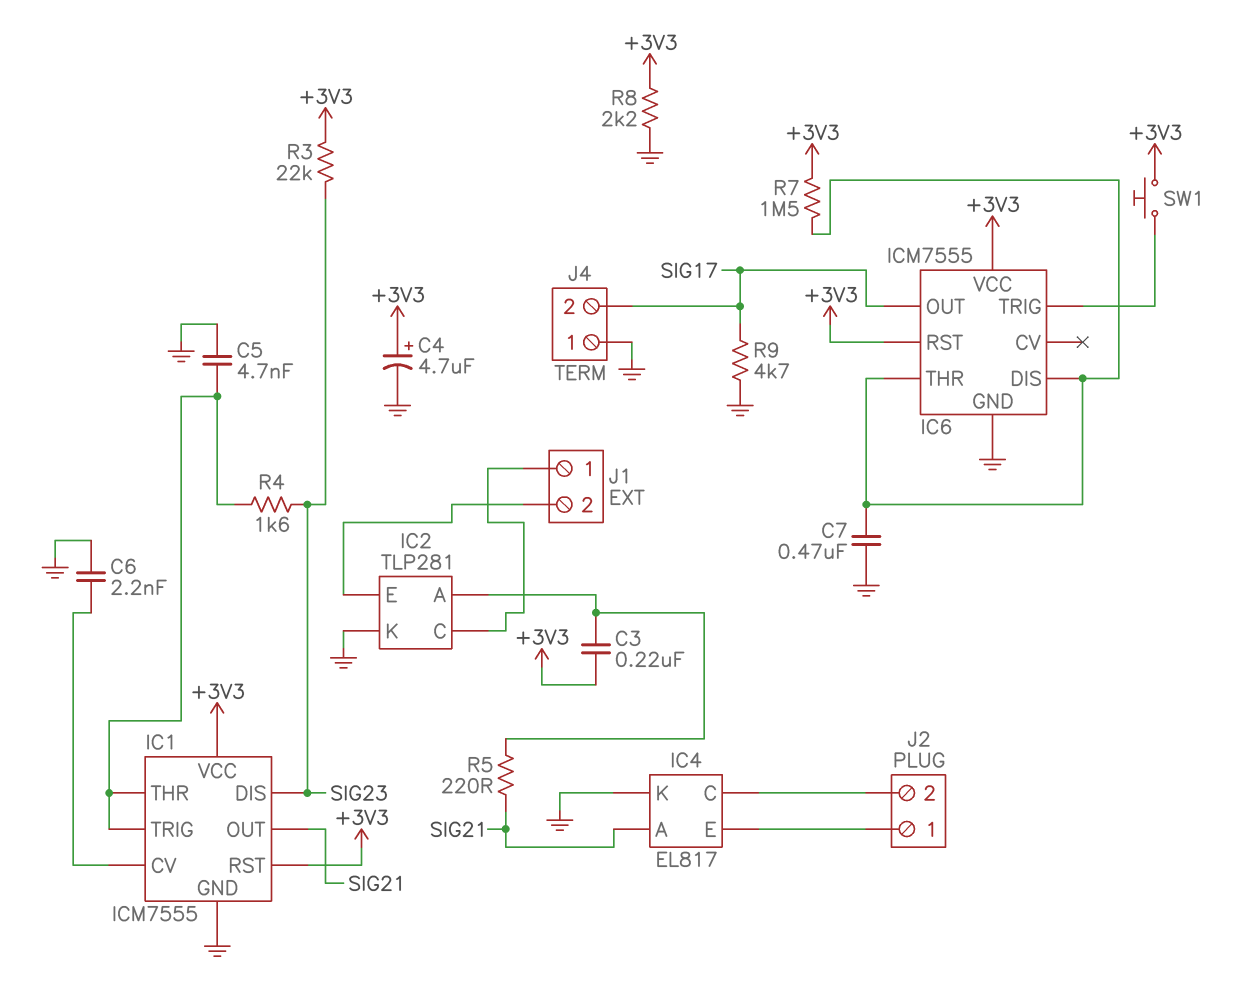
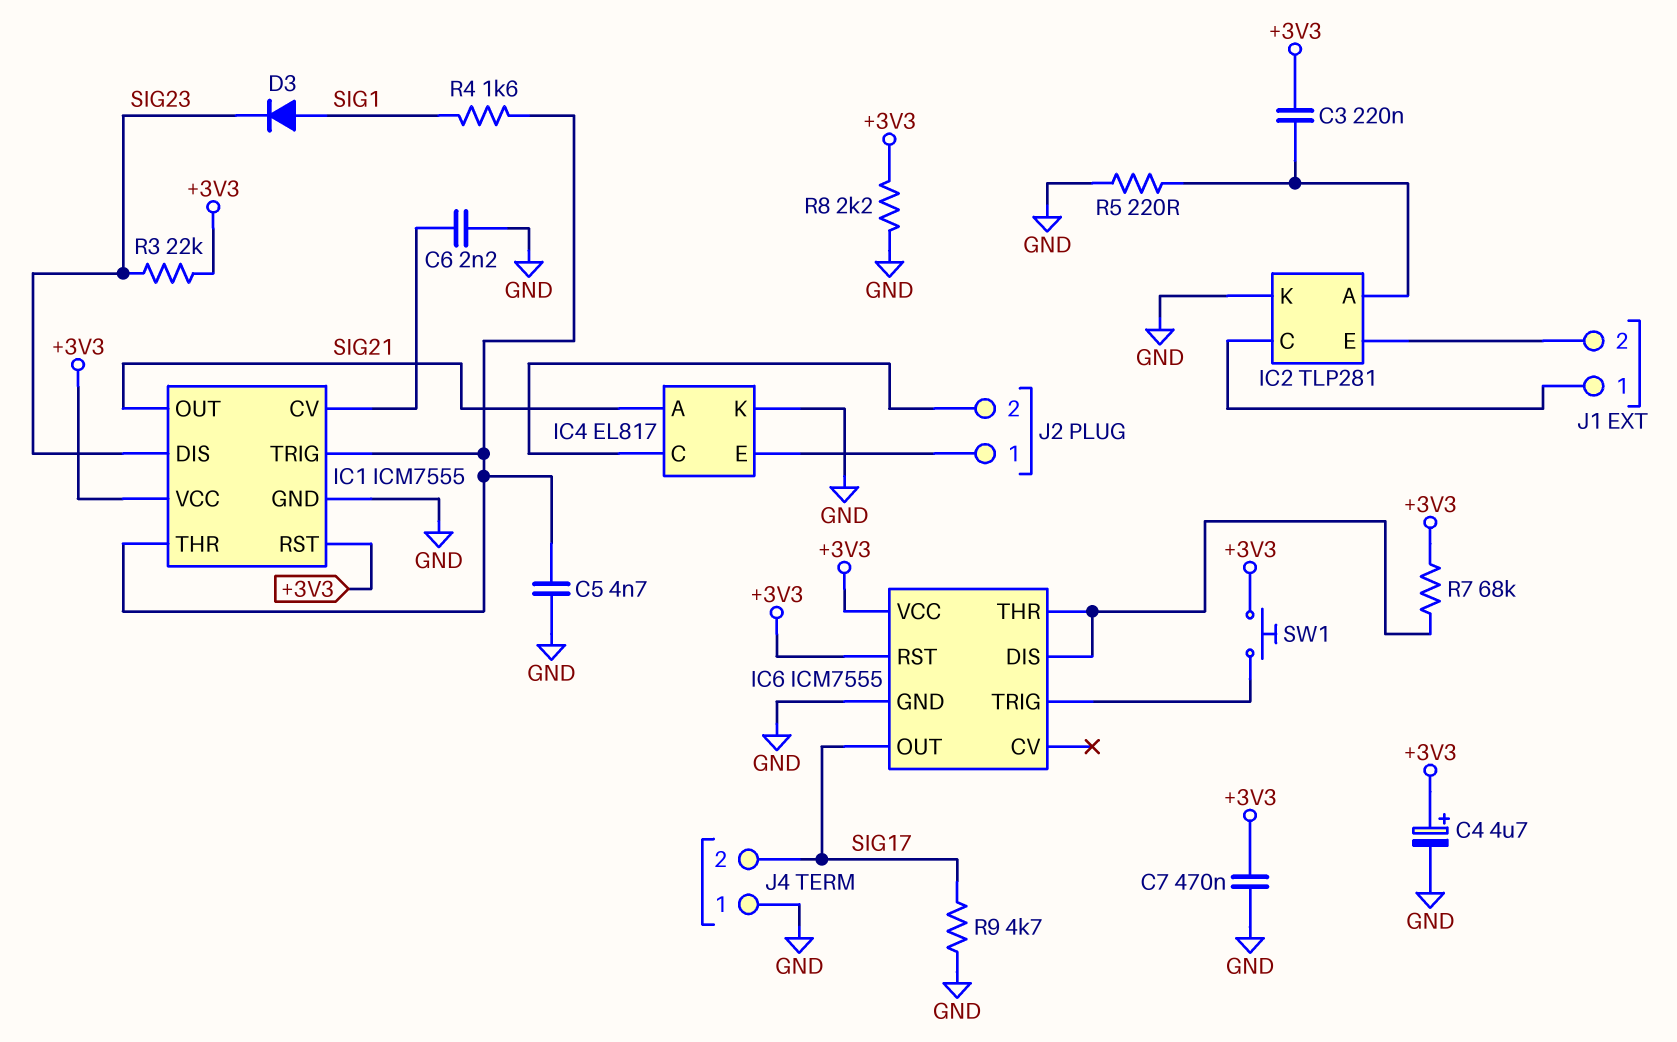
C7: 470nF (GND, IC6/DIS) -> 470nF (+3V3, GND)
D3: none -> diode (A SIG1, K SIG23)
R4: 1.6k (IC1/THR, SIG23) -> 1.6k (IC1/THR, SIG1)
R5: 220 (IC2/A, SIG21) -> 220 (GND, IC2/A)
R7: 1.5M (+3V3, IC6/DIS) -> 68k (+3V3, IC6/DIS)

